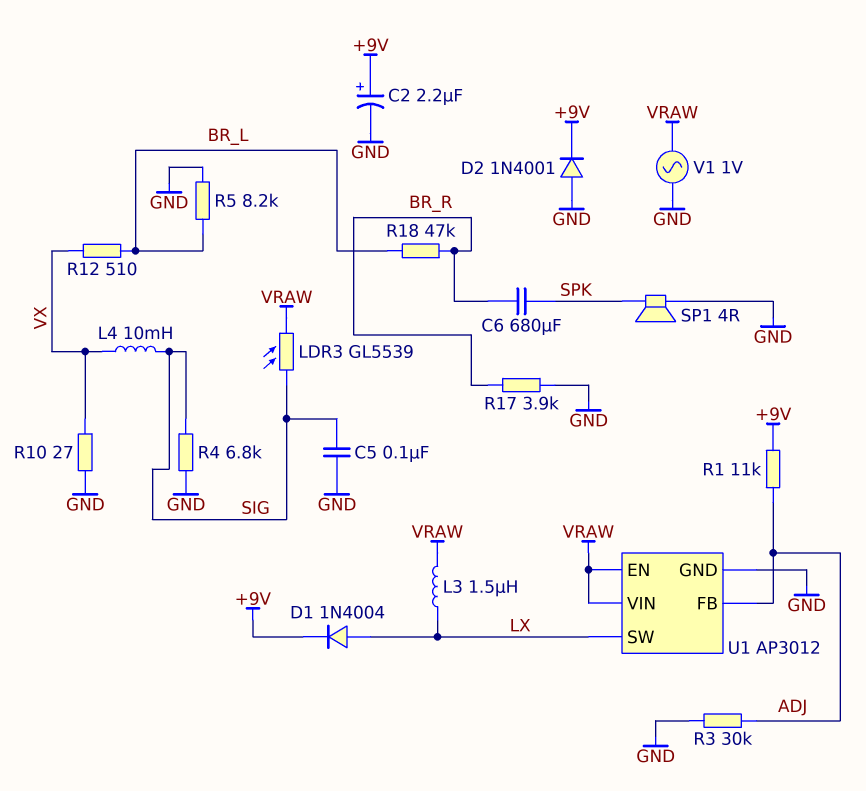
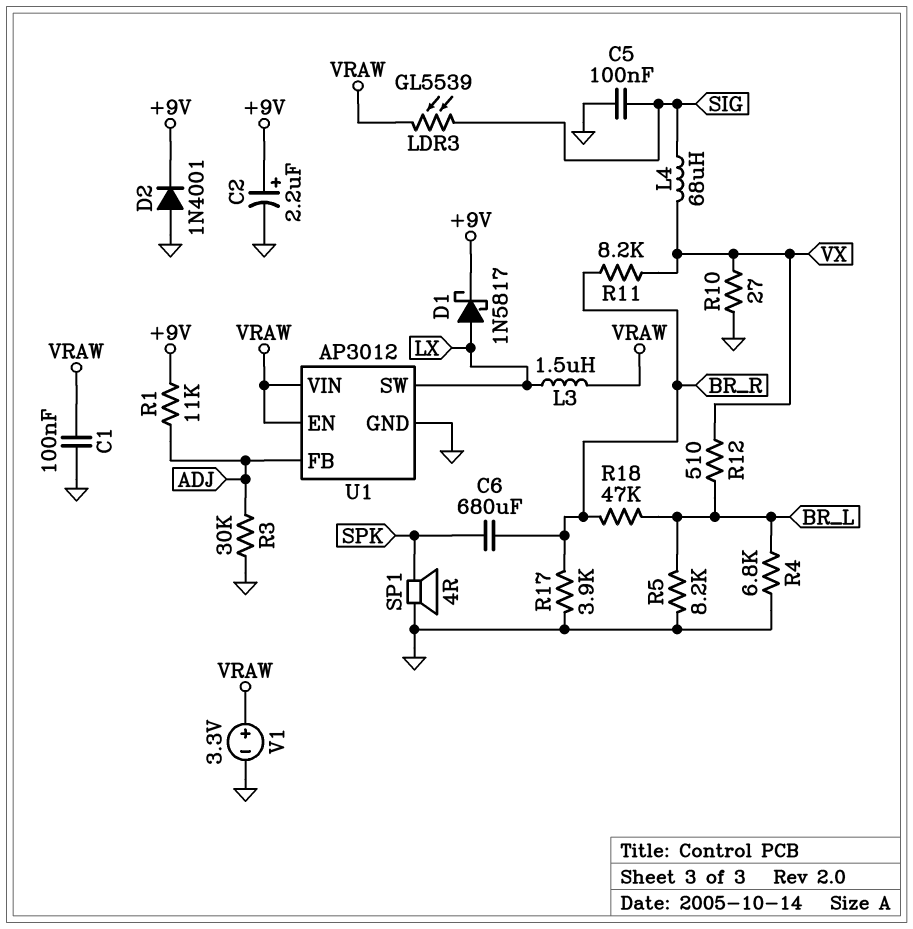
C1: none -> 100nF (GND, VRAW)
D1: diode 1N4004 (A LX, K +9V) -> schottky 1N5817 (A LX, K +9V)
L4: 10mH (SIG, VX) -> 68uH (SIG, VX)
R4: 6.8k (GND, SIG) -> 6.8k (BR_L, GND)
R11: none -> 8.2k (BR_R, VX)
V1: AC 1V (GND, VRAW) -> 3.3V (plus VRAW, minus GND)

